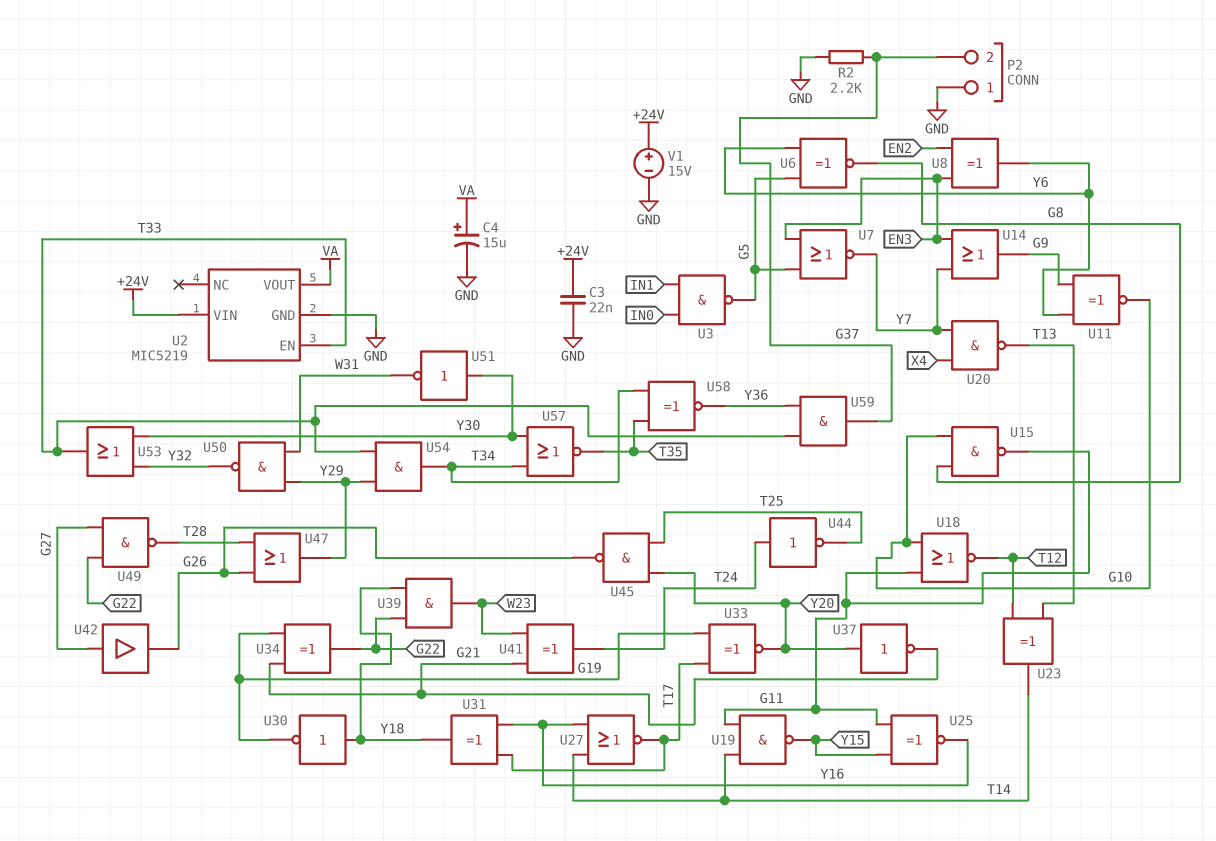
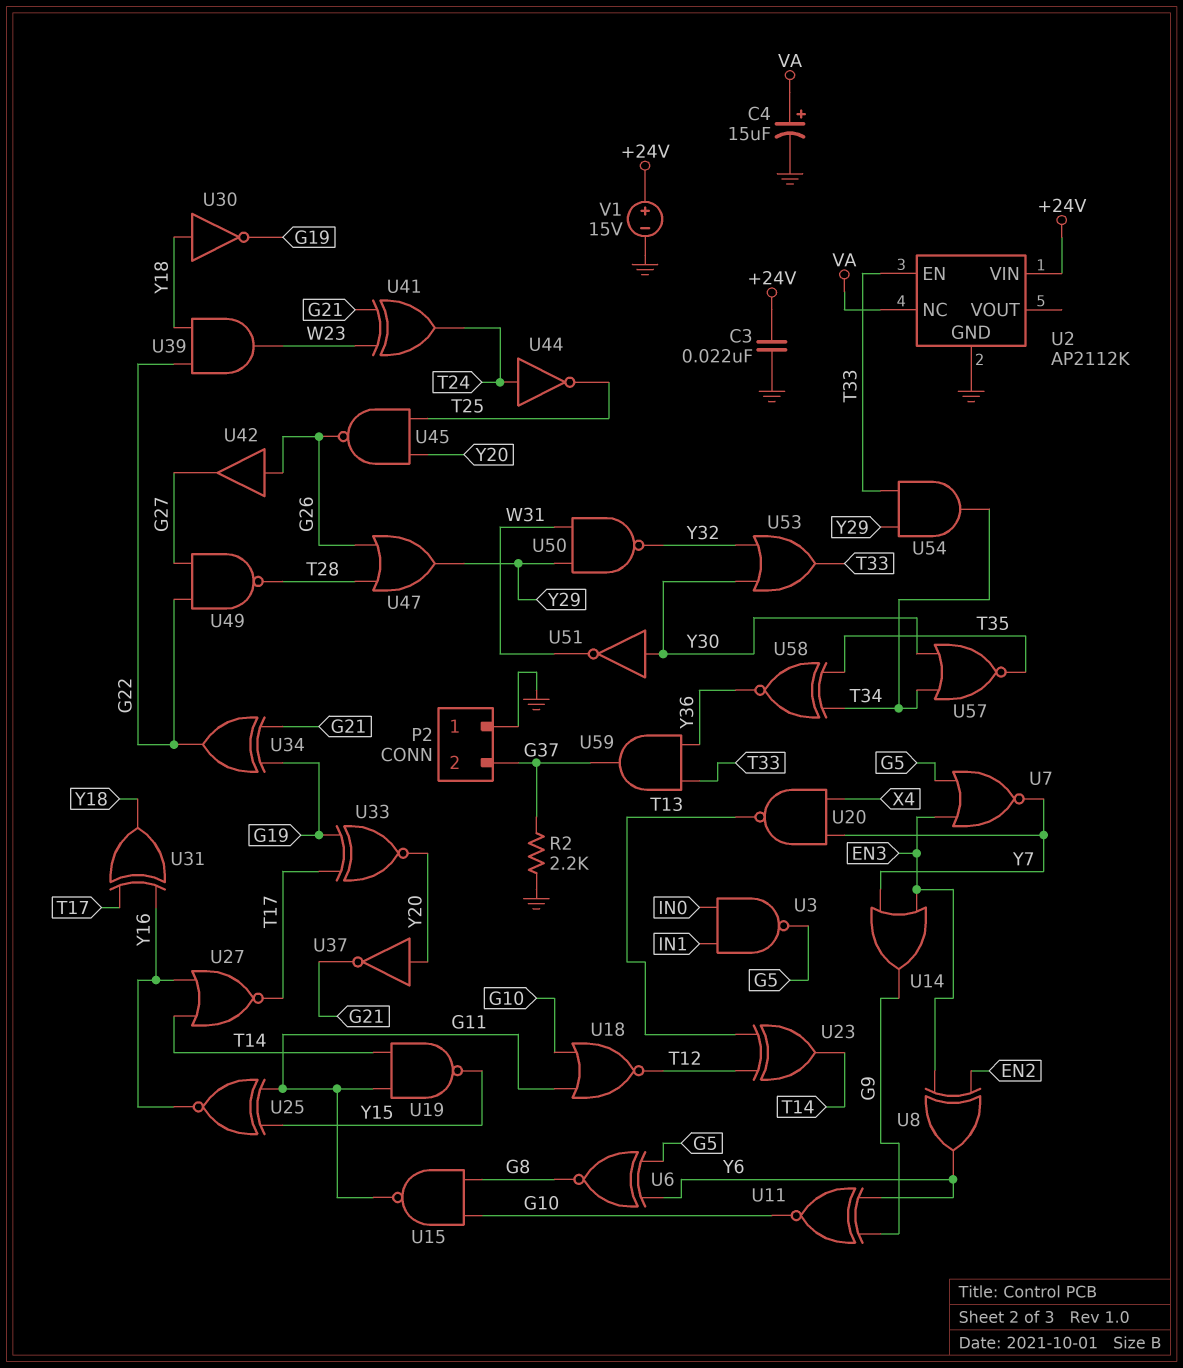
U2: MIC5219 -> AP2112K
U2 pin NC: none -> VA
U2 pin VOUT: VA -> none
U42: buffer (in G27, out G26) -> buffer (in G26, out G27)

